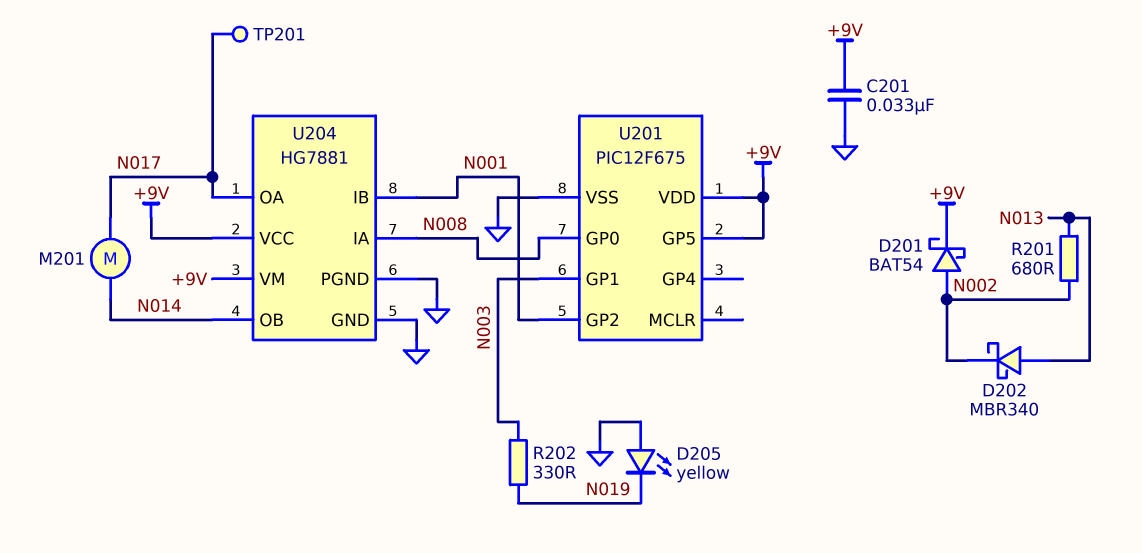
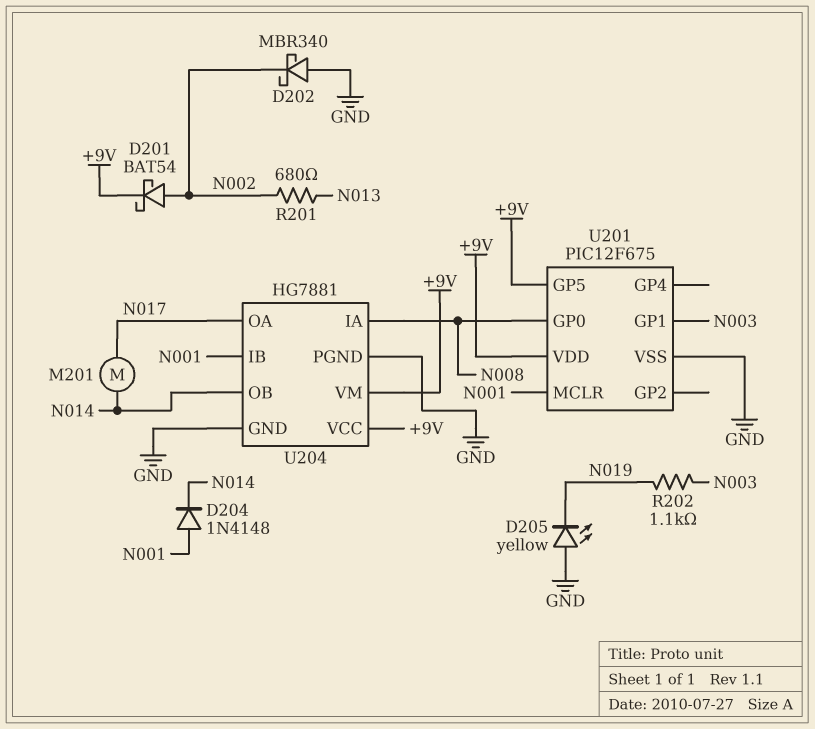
C201: 33nF (+9V, GND) -> none
D202: schottky MBR340 (A N013, K N002) -> schottky MBR340 (A GND, K N002)
D204: none -> diode 1N4148 (A N001, K N014)
R202: 330 (N003, N019) -> 1.1k (N003, N019)
TP201: test point (N017) -> none
U201 pin GP2: N001 -> none
U201 pin MCLR: none -> N001

